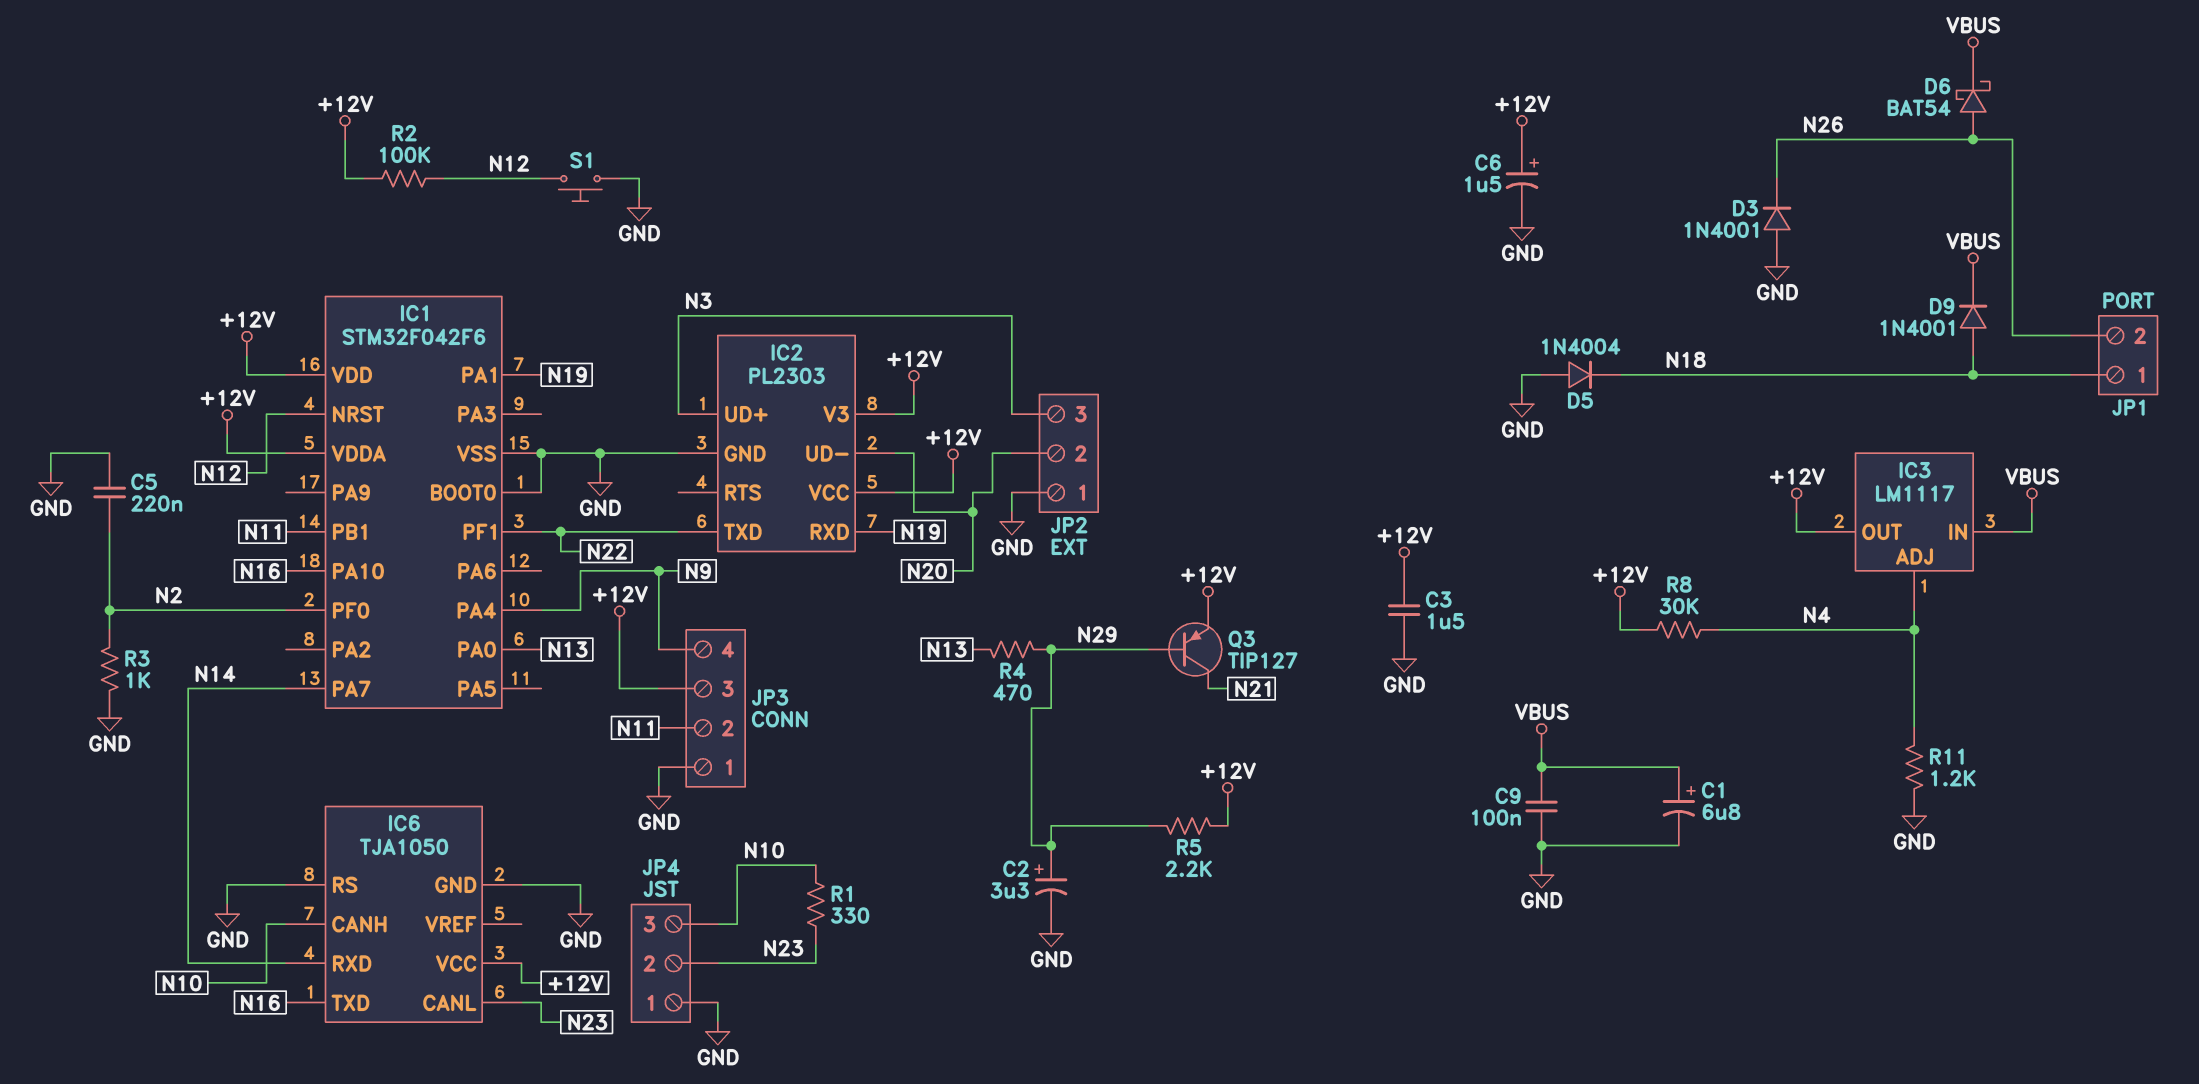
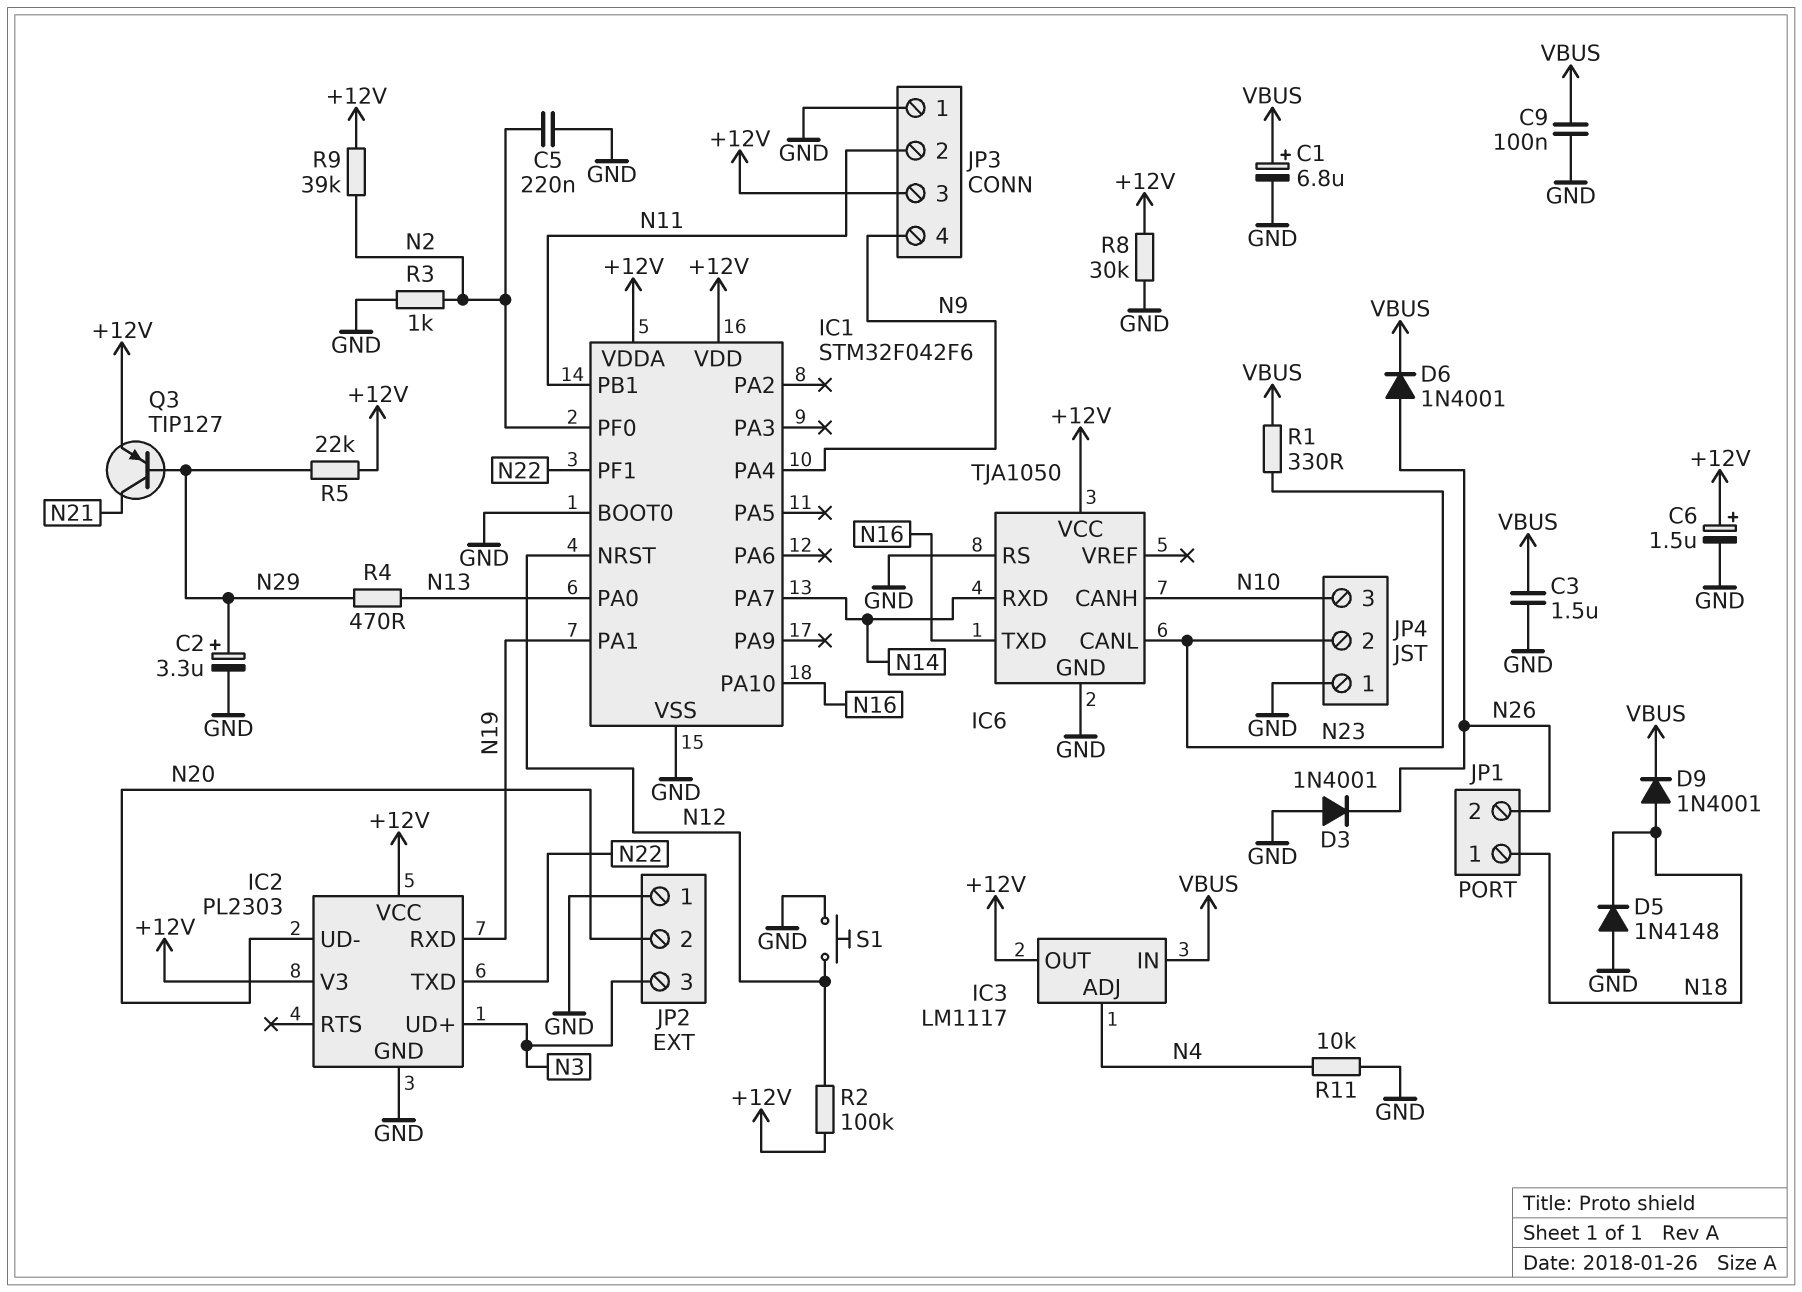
C3: 1.5uF (+12V, GND) -> 1.5uF (GND, VBUS)
D5: diode 1N4004 (A GND, K N18) -> diode 1N4148 (A GND, K N18)
D6: schottky BAT54 (A N26, K VBUS) -> diode 1N4001 (A N26, K VBUS)
R1: 330 (N10, N23) -> 330 (N23, VBUS)
R5: 2.2k (+12V, N29) -> 22k (+12V, N29)
R8: 30k (+12V, N4) -> 30k (+12V, GND)
R9: none -> 39k (+12V, N2)
R11: 1.2k (GND, N4) -> 10k (GND, N4)

